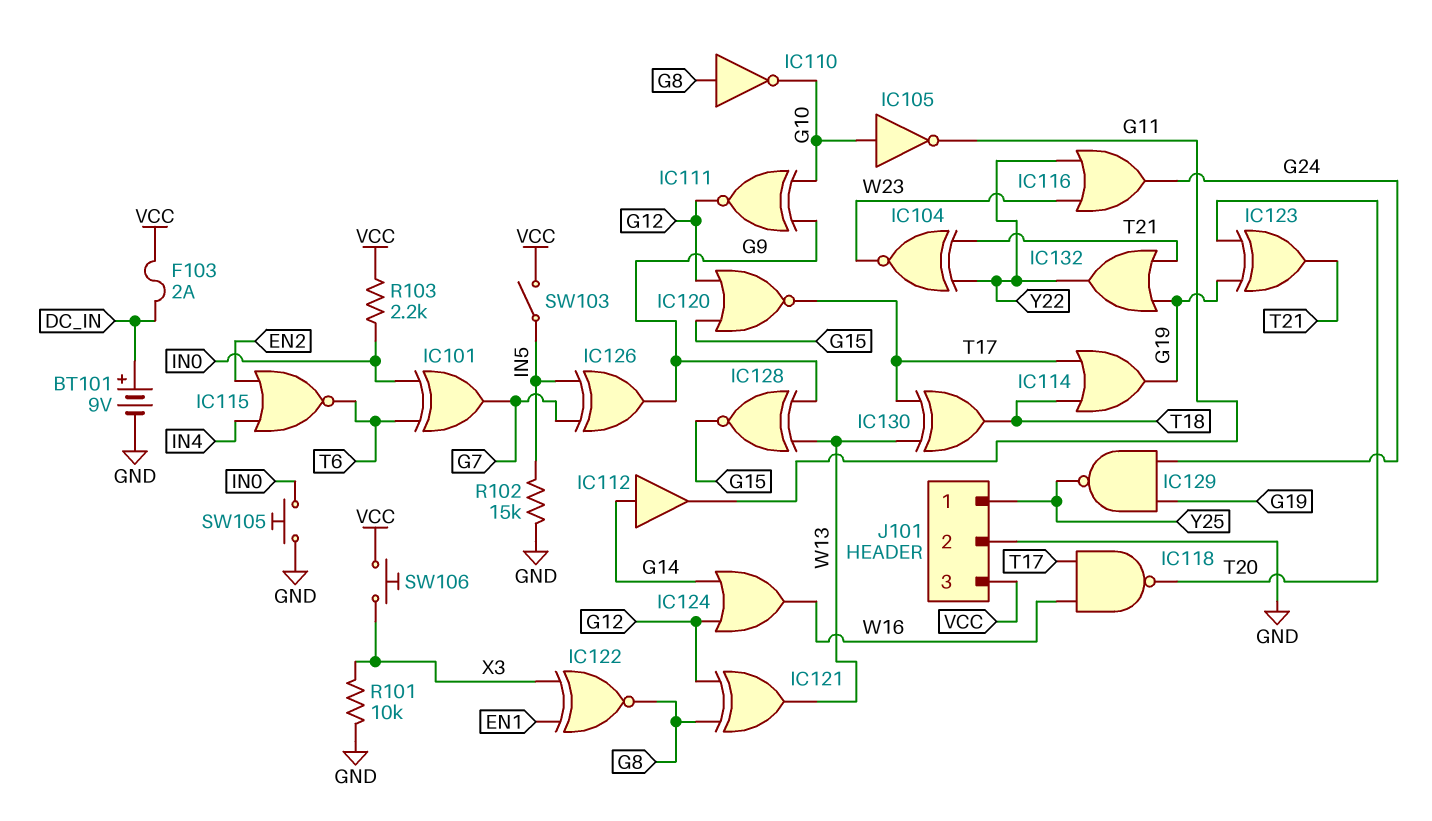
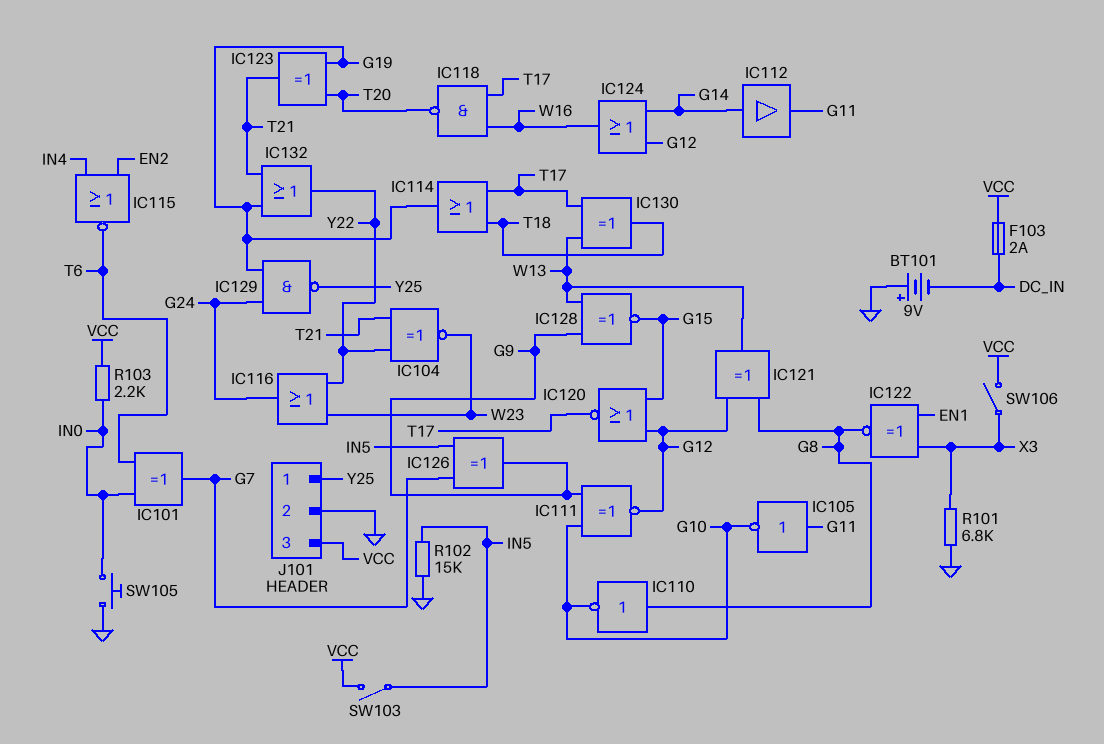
BT101: 9V (plus DC_IN, minus GND) -> 9V (plus GND, minus DC_IN)
IC105: NOT (in G10, out G11) -> NOT (in G11, out G10)
R101: 10k (GND, X3) -> 6.8k (GND, X3)
SW106: button (VCC, X3) -> switch (VCC, X3)

